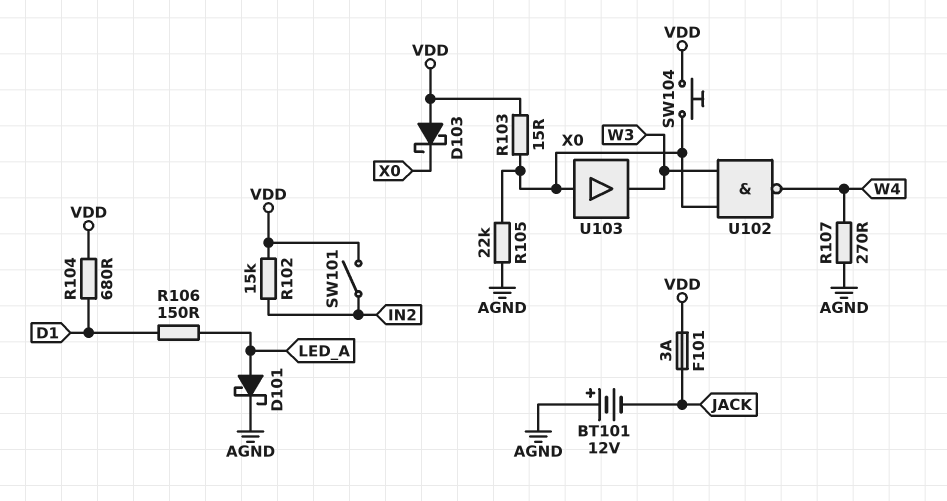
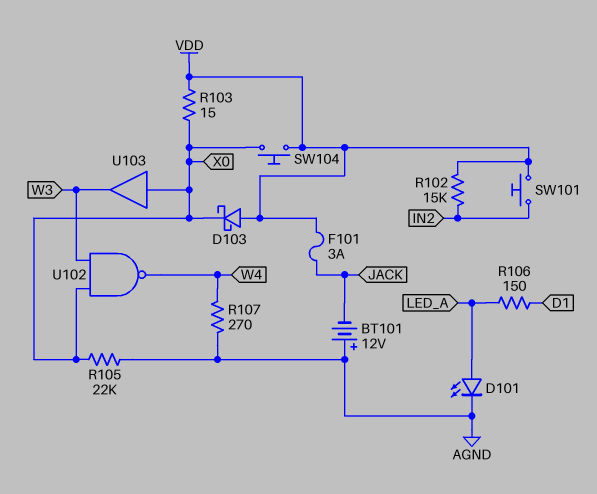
D101: schottky (A LED_A, K AGND) -> LED (A LED_A, K AGND)
R104: 680 (D1, VDD) -> none
SW101: switch (IN2, VDD) -> button (IN2, VDD)

